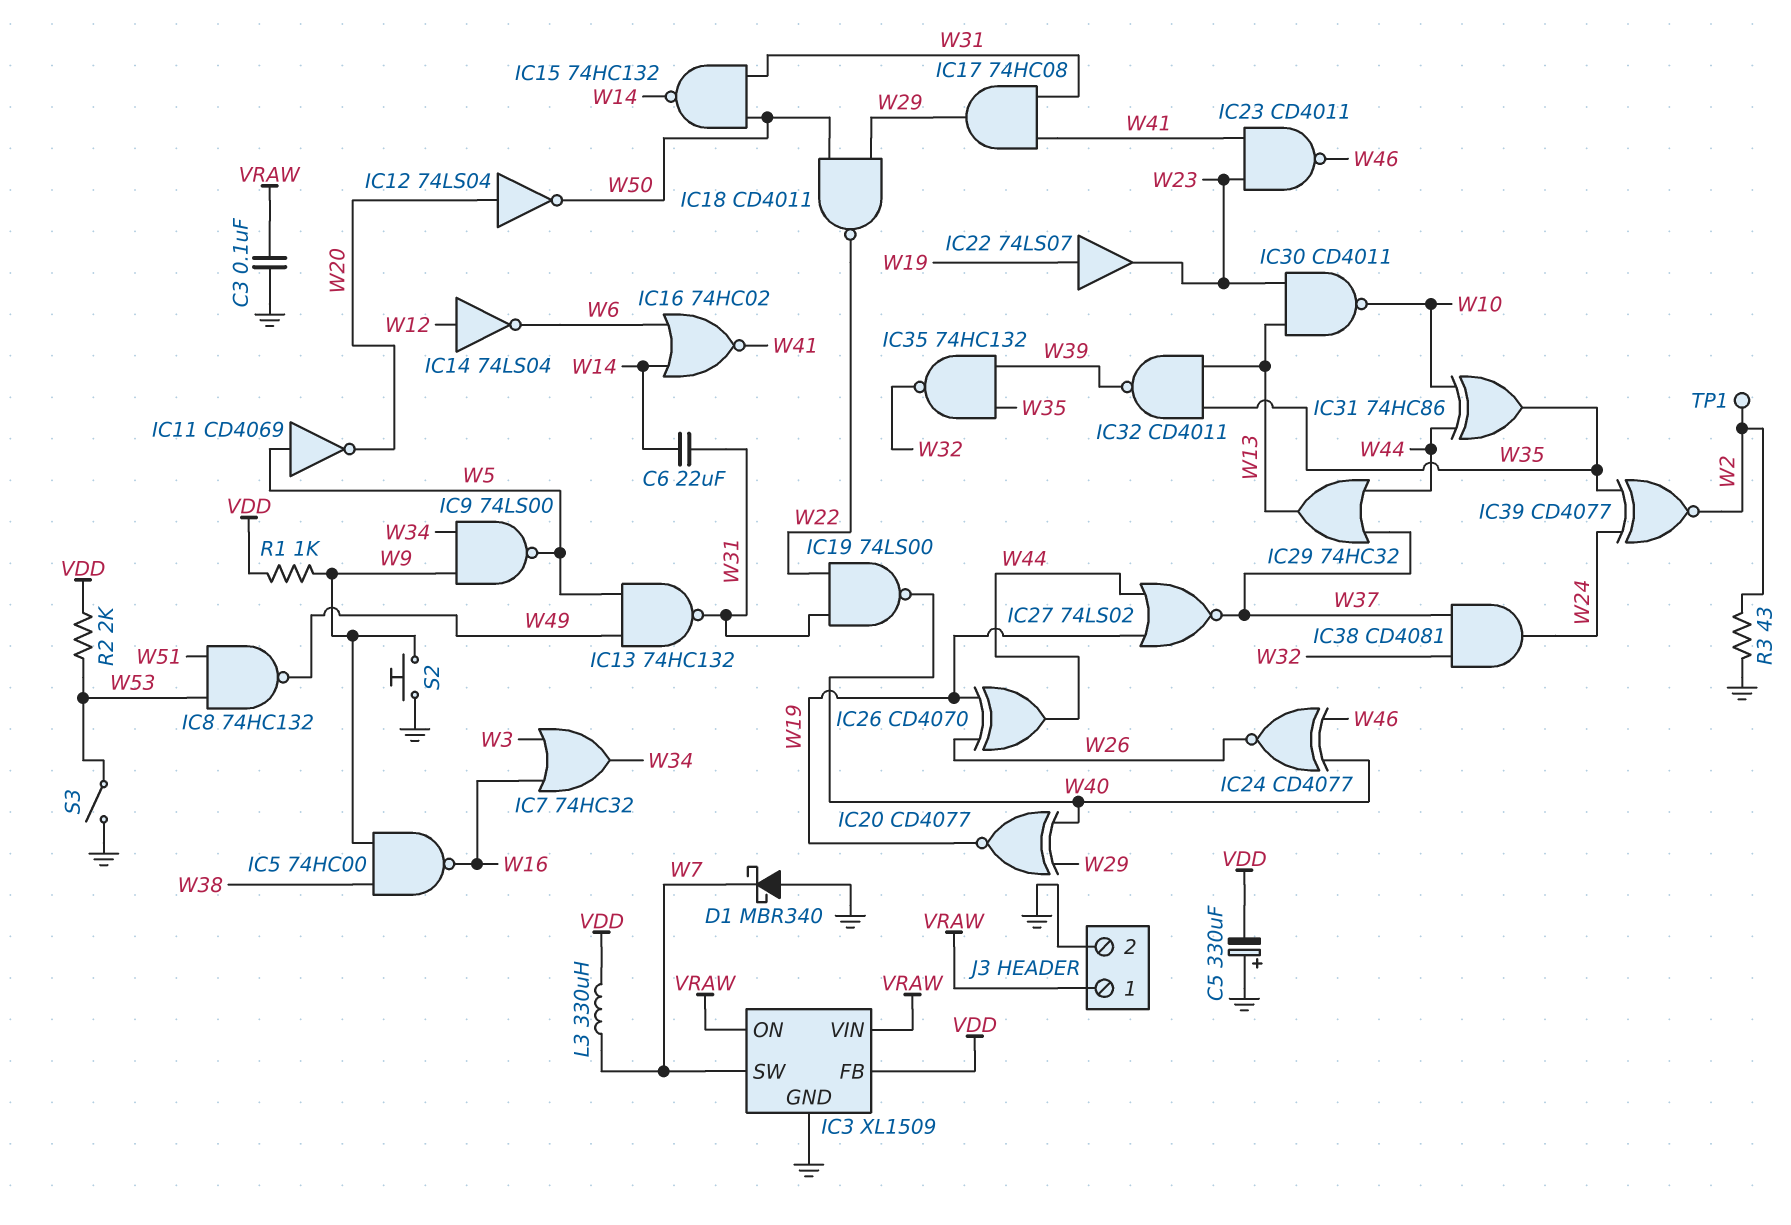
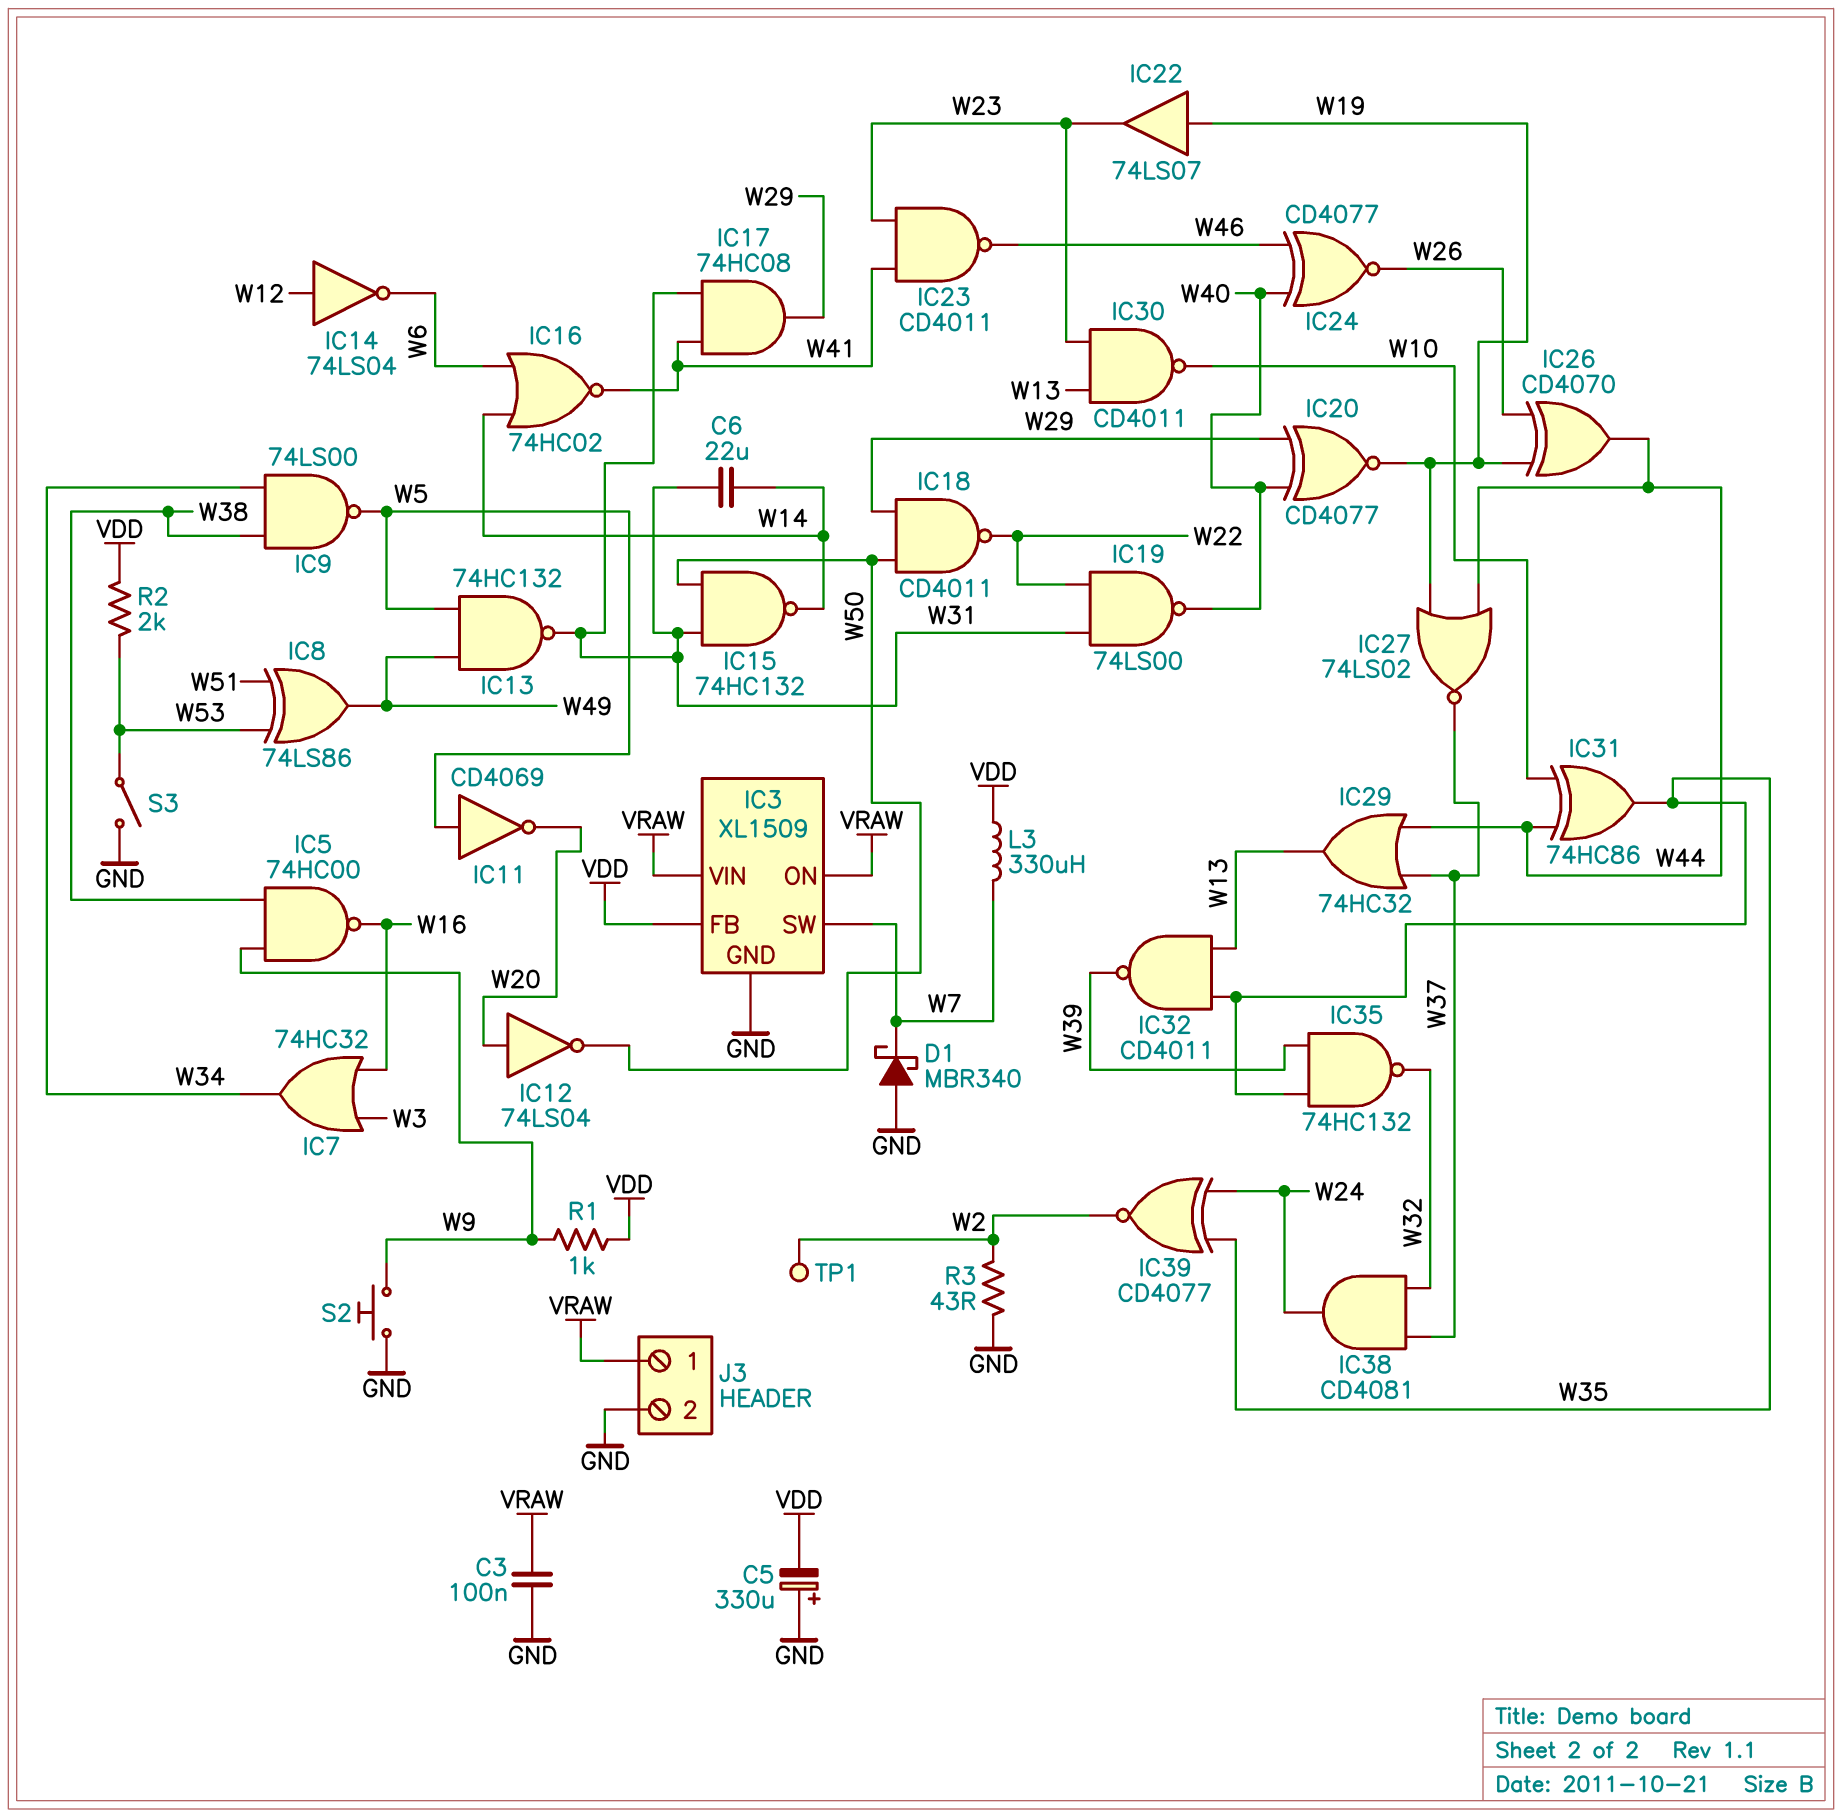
IC8: NAND 74HC132 (in W51, in W53, out W49) -> XOR 74LS86 (in W51, in W53, out W49)
IC9: NAND 74LS00 (in W9, in W34, out W5) -> NAND 74LS00 (in W34, in W38, out W5)

